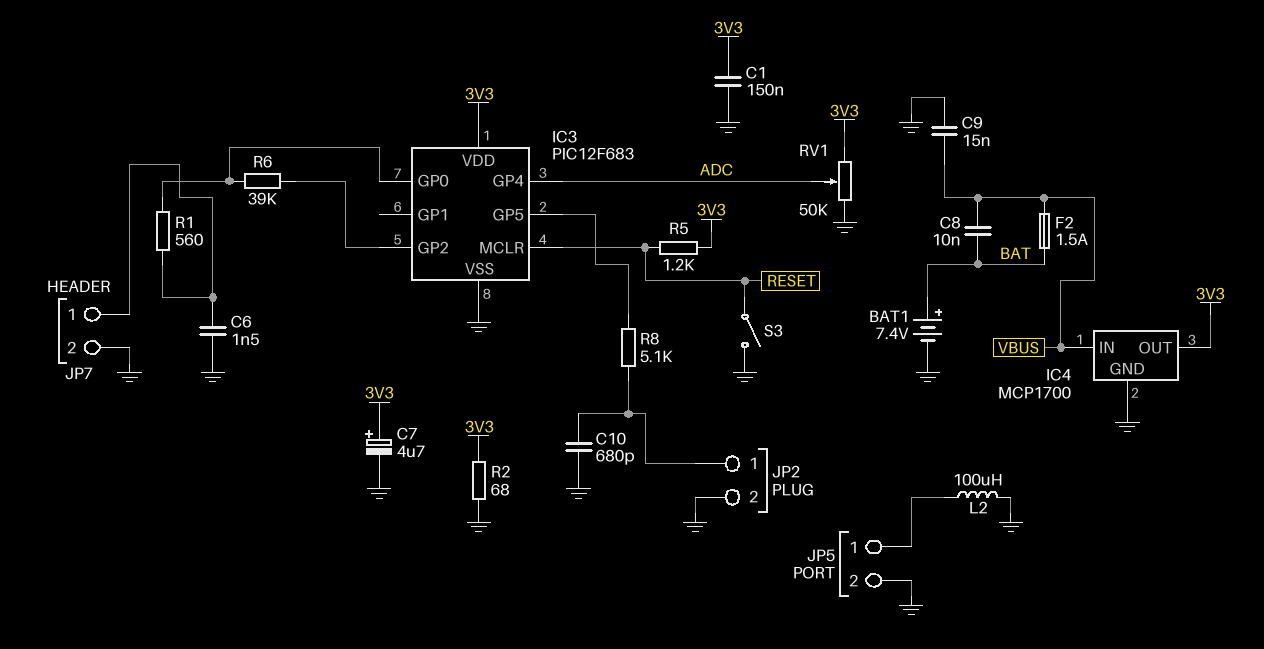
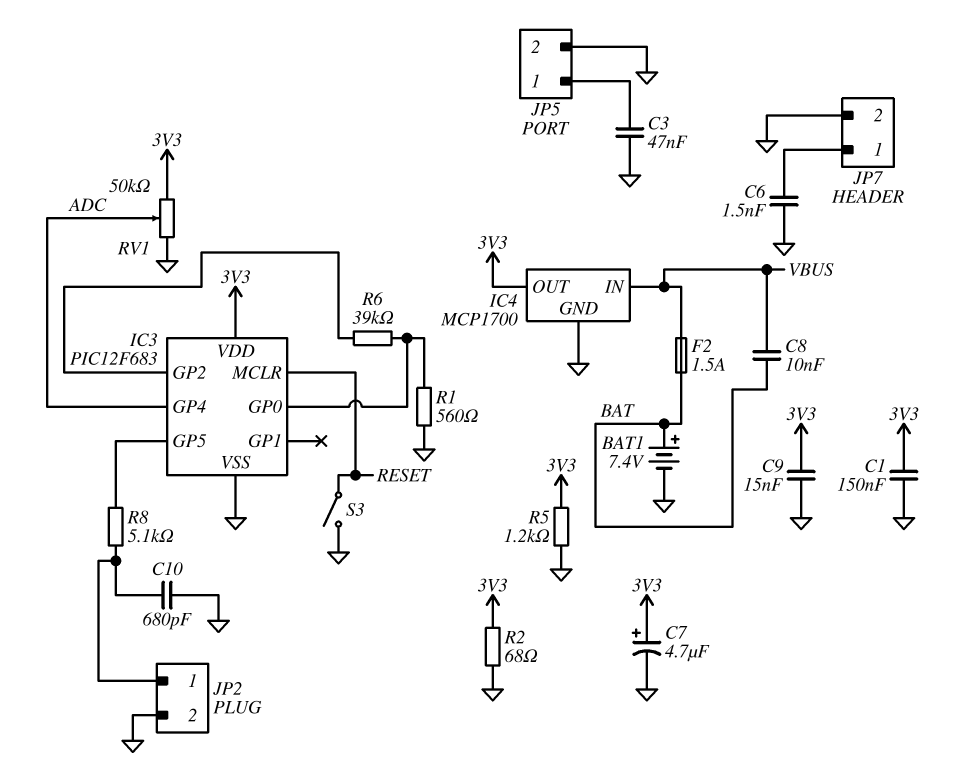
C3: none -> 47nF (GND, JP5/1)
C9: 15nF (GND, VBUS) -> 15nF (3V3, GND)
L2: 100uH (GND, JP5/1) -> none
R1: 560 (IC3/GP0, JP7/1) -> 560 (GND, IC3/GP0)
R5: 1.2k (3V3, RESET) -> 1.2k (3V3, GND)

